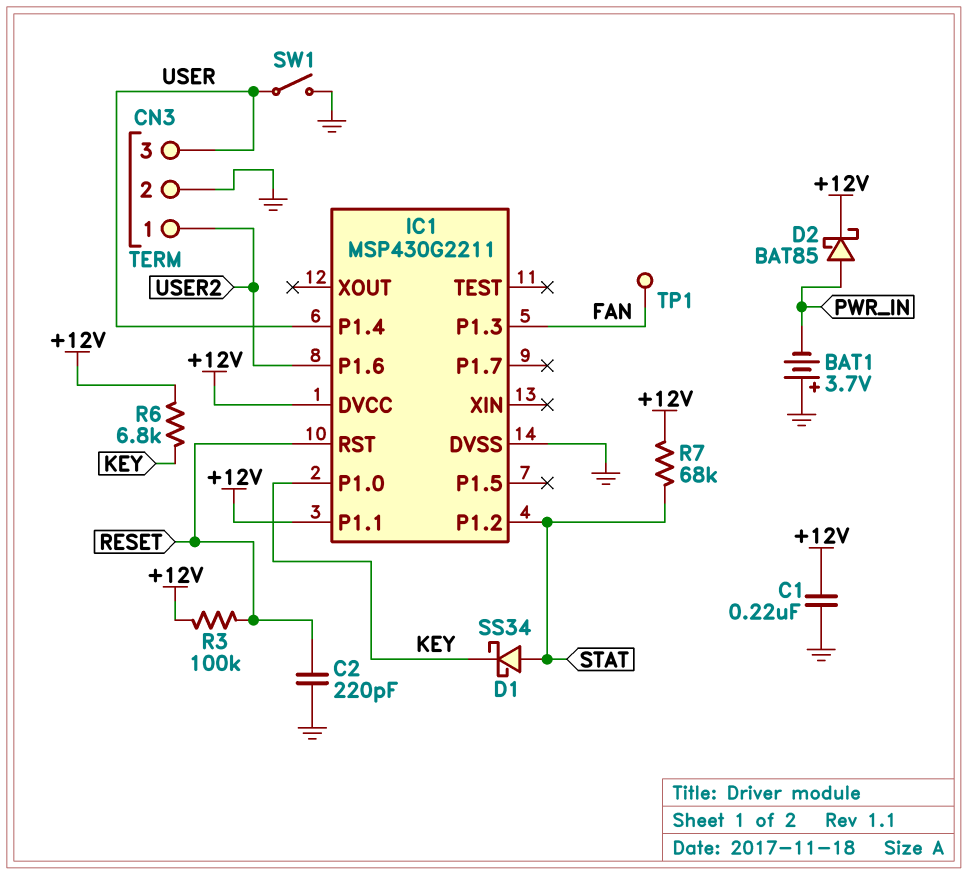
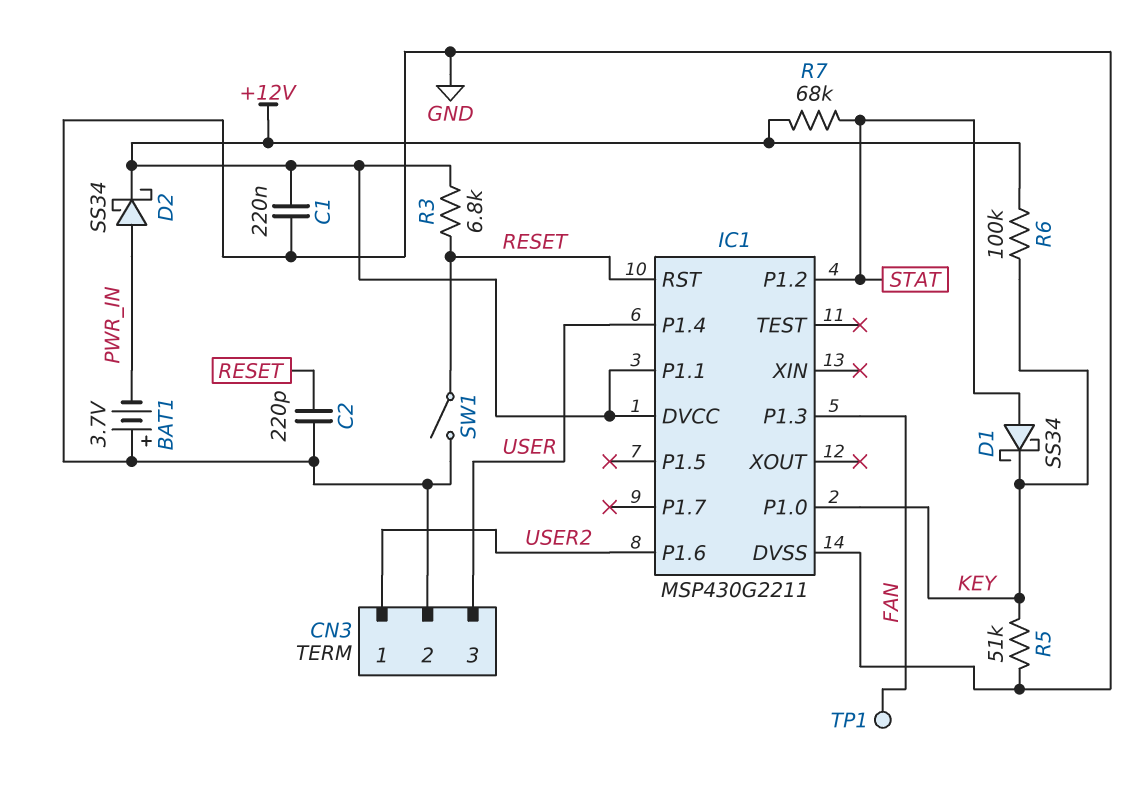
D2: schottky BAT85 (A PWR_IN, K +12V) -> schottky SS34 (A PWR_IN, K +12V)
R3: 100k (+12V, RESET) -> 6.8k (+12V, RESET)
R5: none -> 51k (GND, KEY)
R6: 6.8k (+12V, KEY) -> 100k (+12V, KEY)
SW1: switch (GND, USER) -> switch (GND, RESET)

